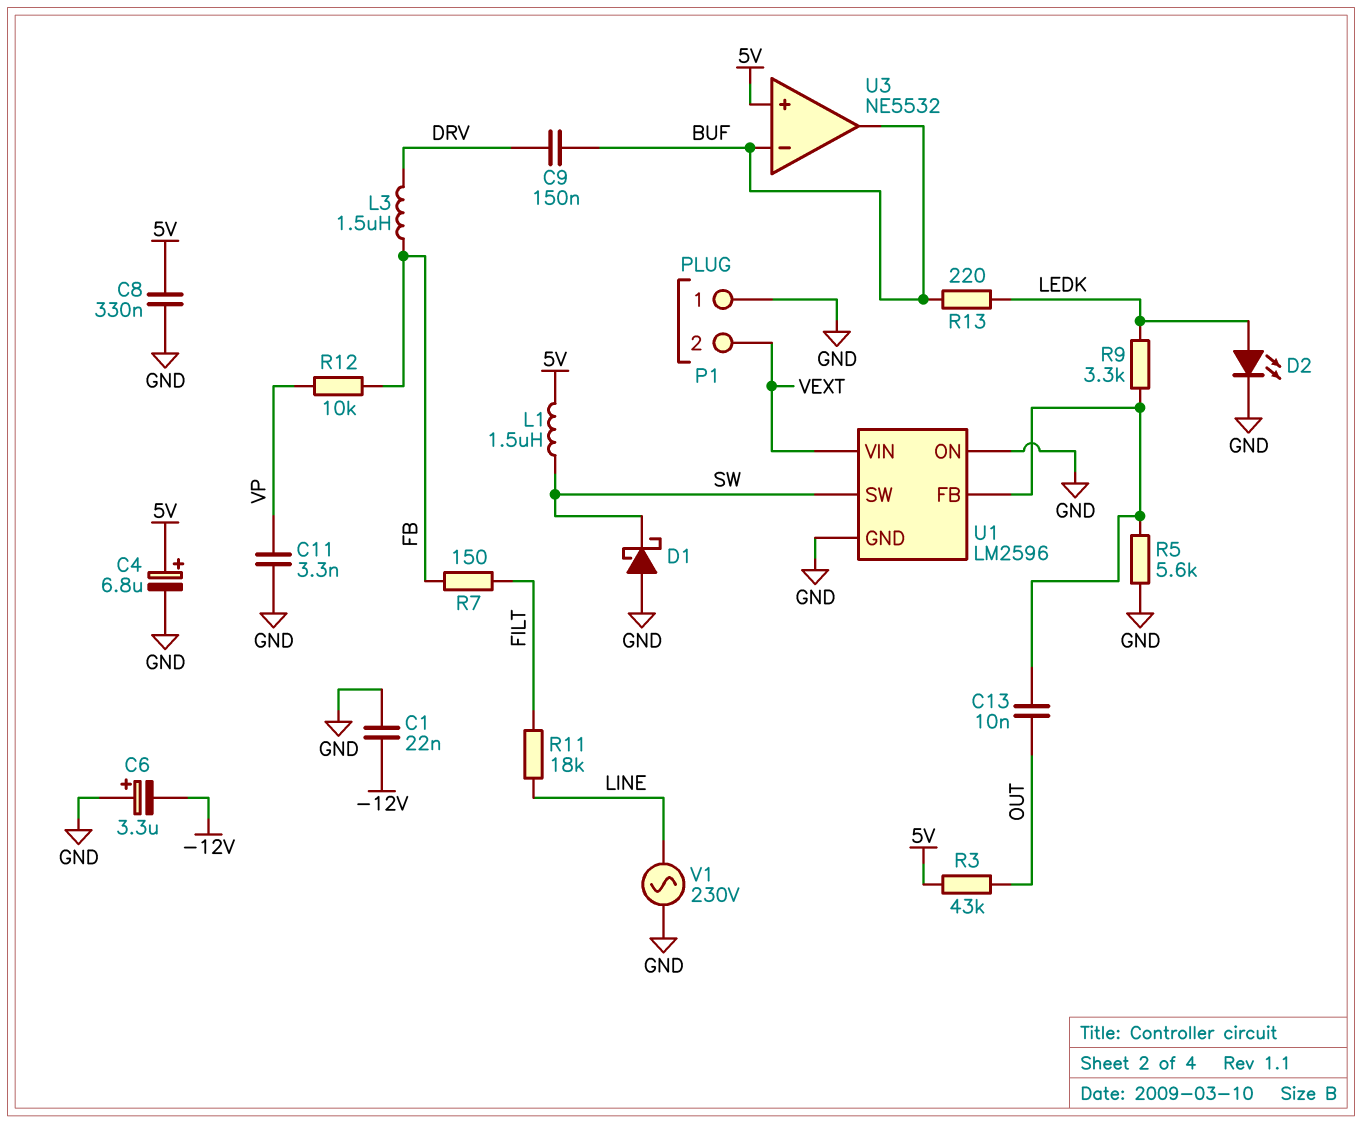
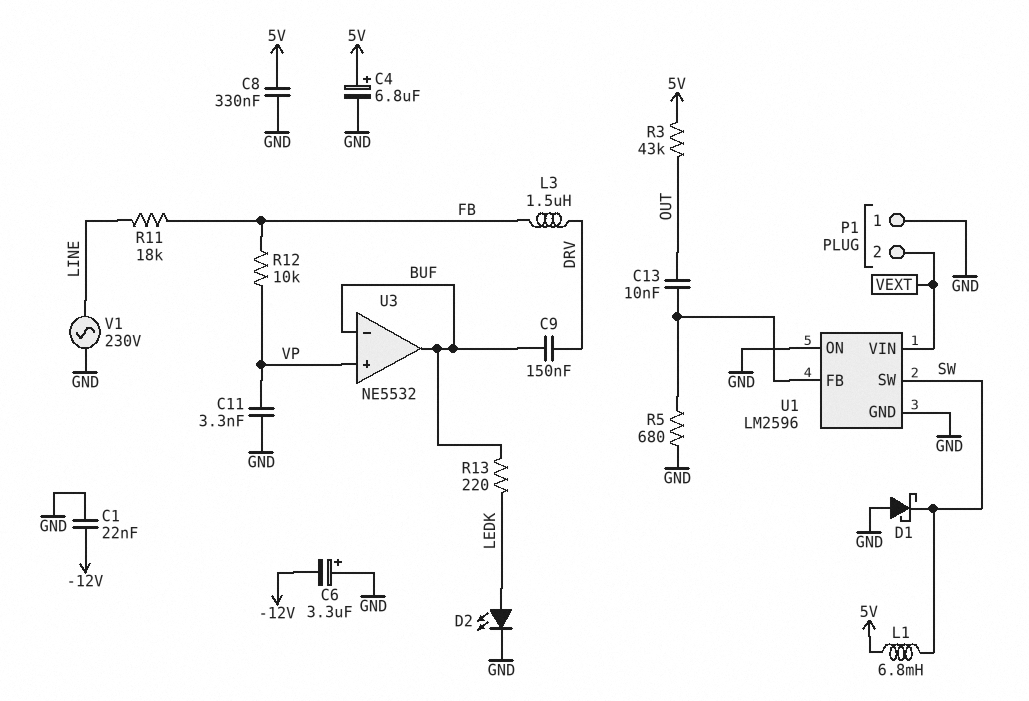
L1: 1.5uH (5V, SW) -> 6.8mH (5V, SW)
R5: 5.6k (GND, U1/FB) -> 680 (GND, U1/FB)
R7: 150 (FB, FILT) -> none
R9: 3.3k (LEDK, U1/FB) -> none
R11: 18k (FILT, LINE) -> 18k (FB, LINE)
U3 pin in+: 5V -> VP

